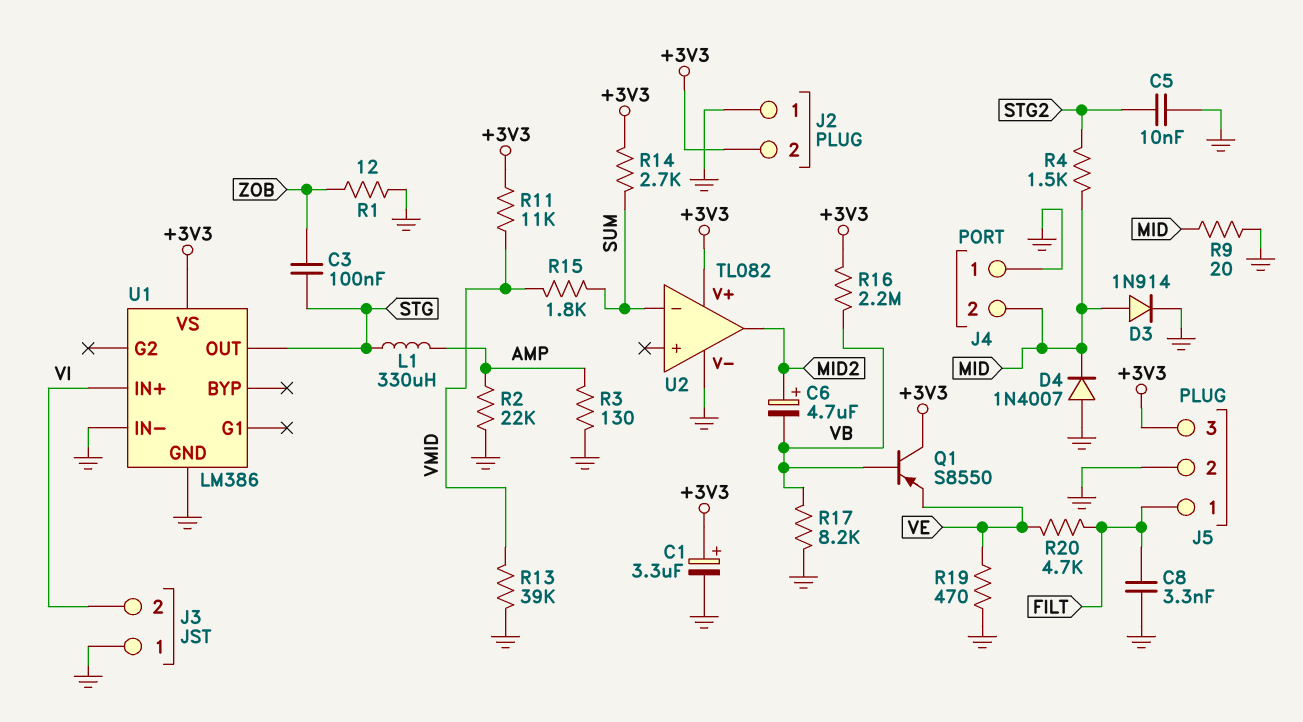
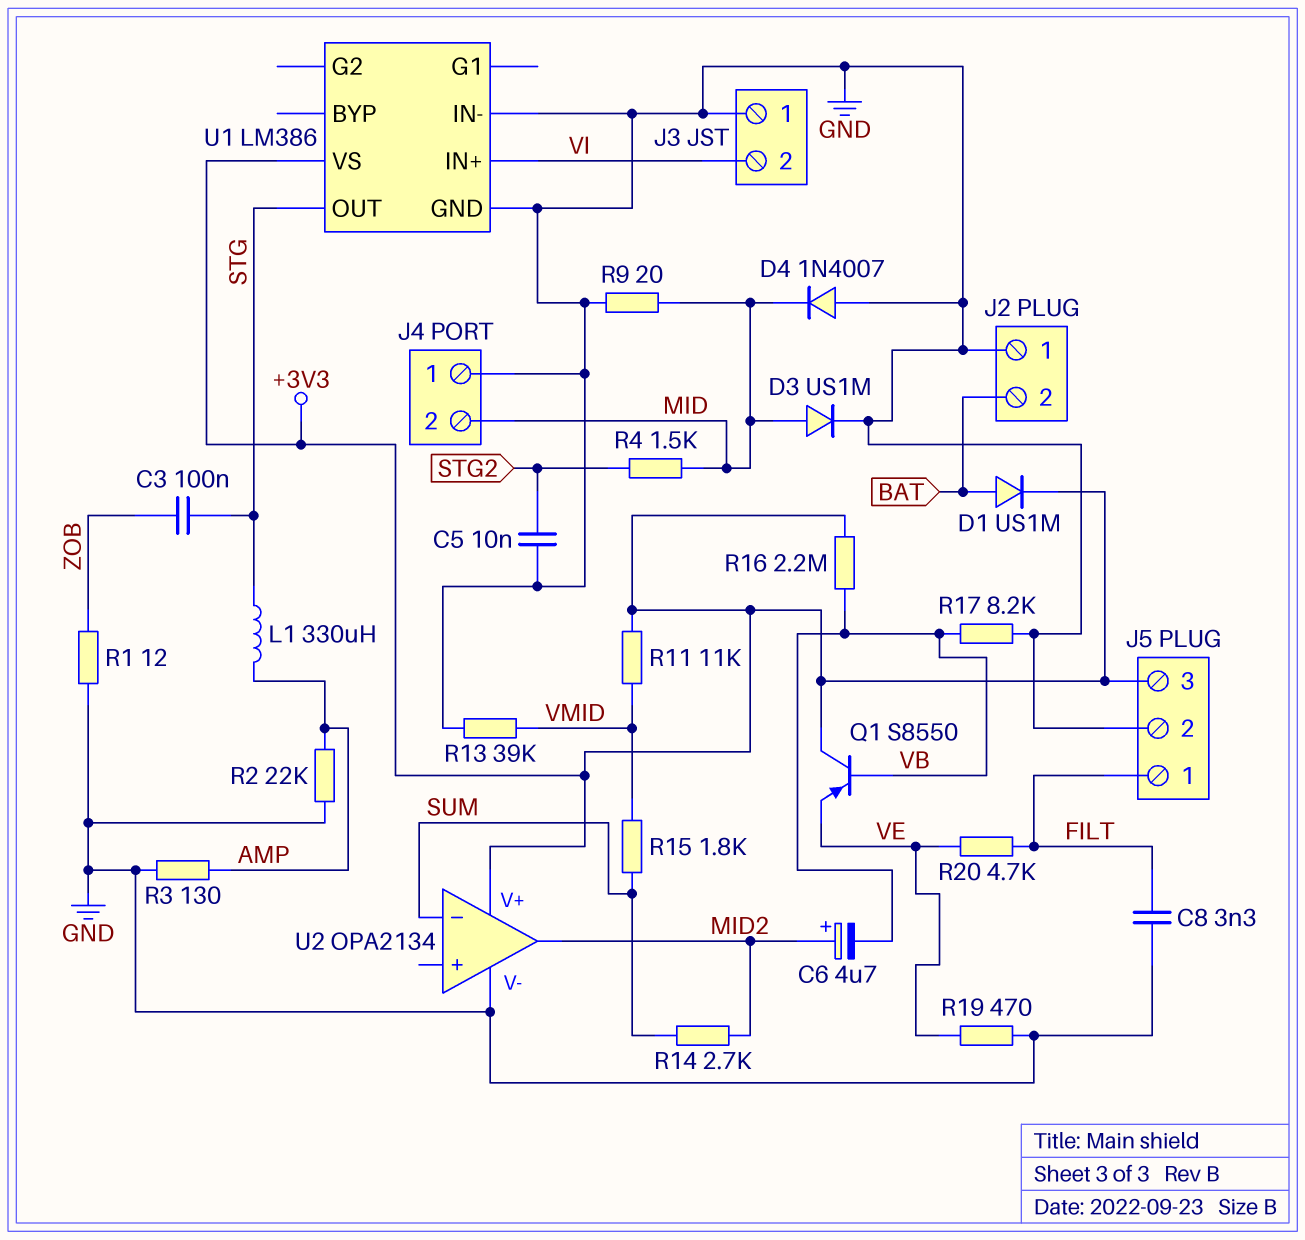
C1: 3.3uF (plus +3V3, minus GND) -> none
D1: none -> diode US1M (A BAT, K +3V3)
D3: diode 1N914 (A MID, K GND) -> diode US1M (A MID, K GND)
J2 pin 2: +3V3 -> BAT
R14: 2.7k (+3V3, SUM) -> 2.7k (MID2, SUM)
U2: TL082 -> OPA2134

